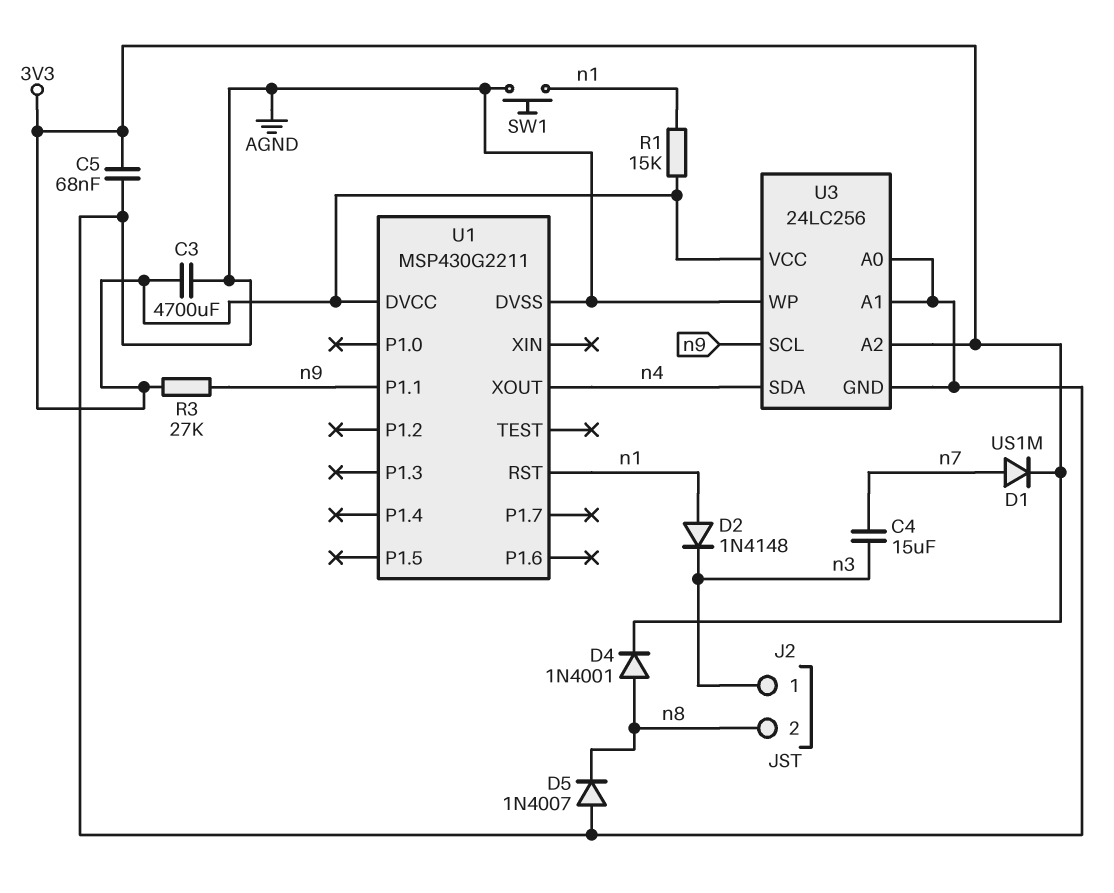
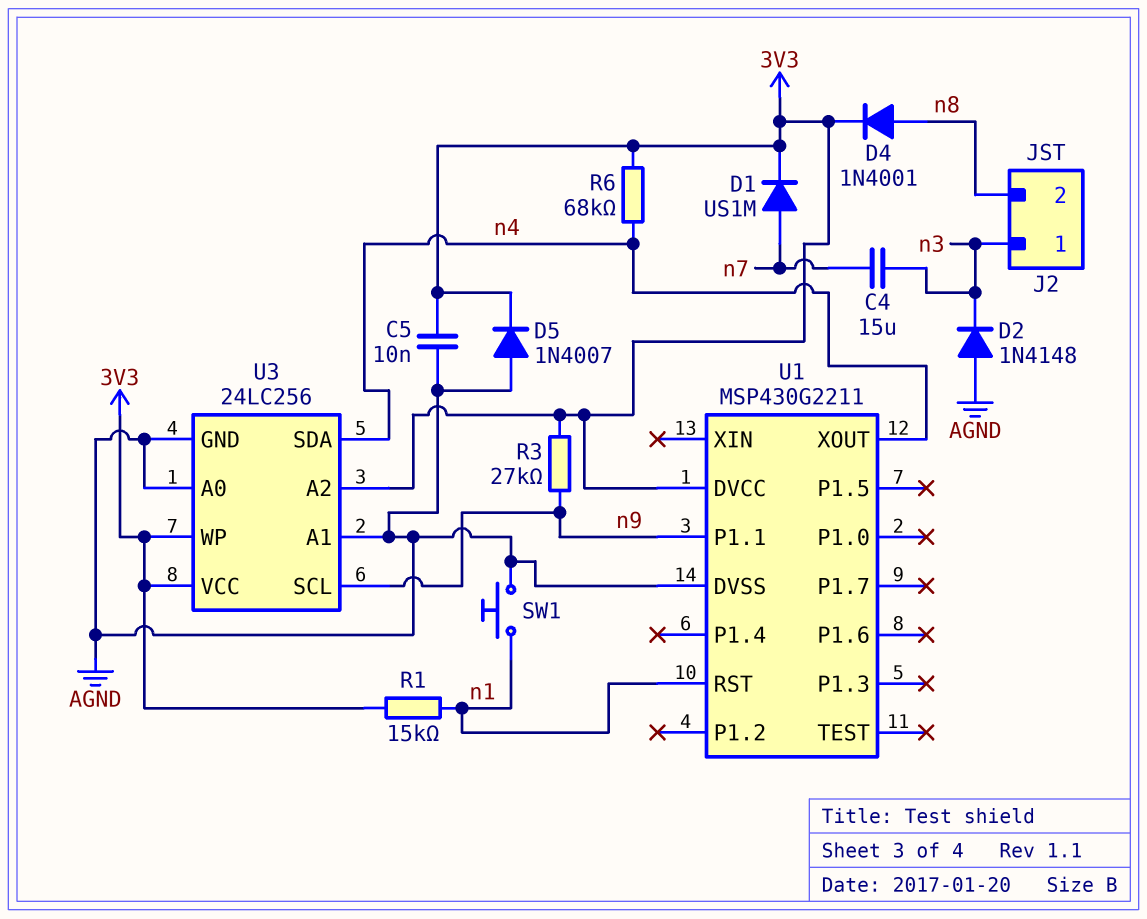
C3: 4700uF (3V3, AGND) -> none
C5: 68nF (3V3, AGND) -> 10nF (3V3, AGND)
D2: diode 1N4148 (A n1, K n3) -> diode 1N4148 (A AGND, K n3)
D5: diode 1N4007 (A AGND, K n8) -> diode 1N4007 (A AGND, K 3V3)
R6: none -> 68k (3V3, n4)
U3 pin WP: AGND -> 3V3

